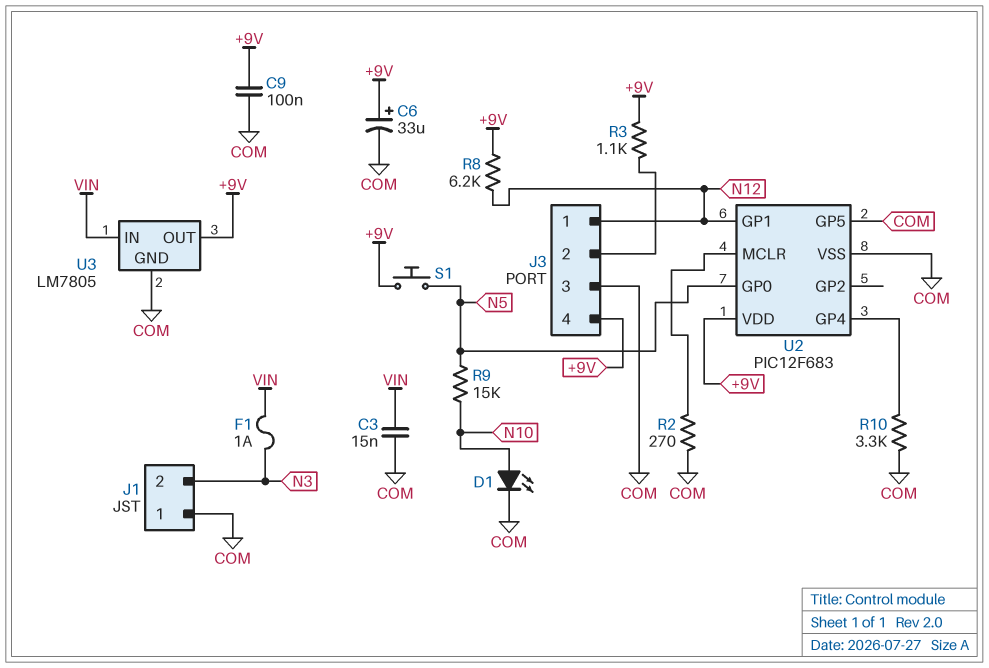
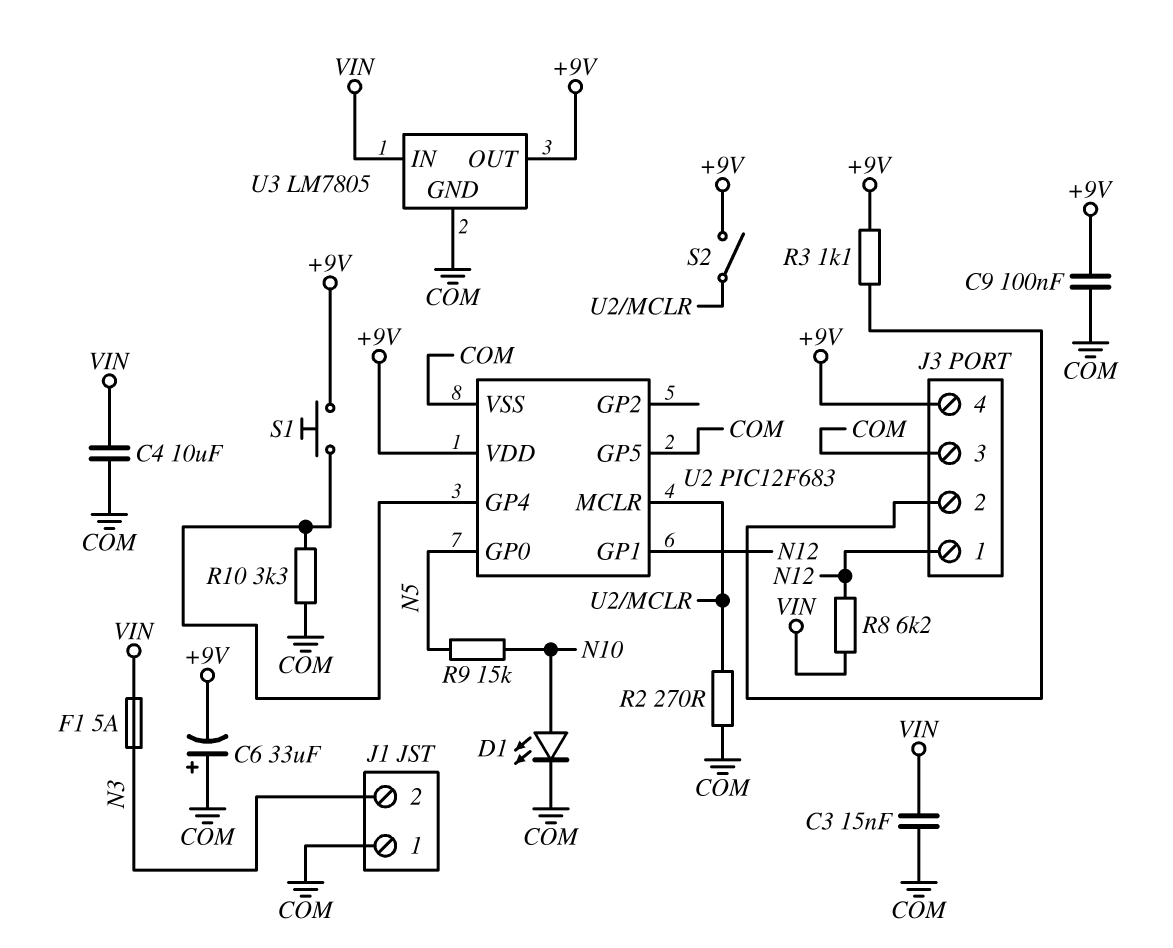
C4: none -> 10uF (COM, VIN)
C6: 33uF (plus +9V, minus COM) -> 33uF (plus COM, minus +9V)
F1: 1A (N3, VIN) -> 5A (N3, VIN)
R8: 6.2k (+9V, N12) -> 6.2k (N12, VIN)
S1: button (+9V, N5) -> button (+9V, U2/GP4)
S2: none -> switch (+9V, U2/MCLR)

